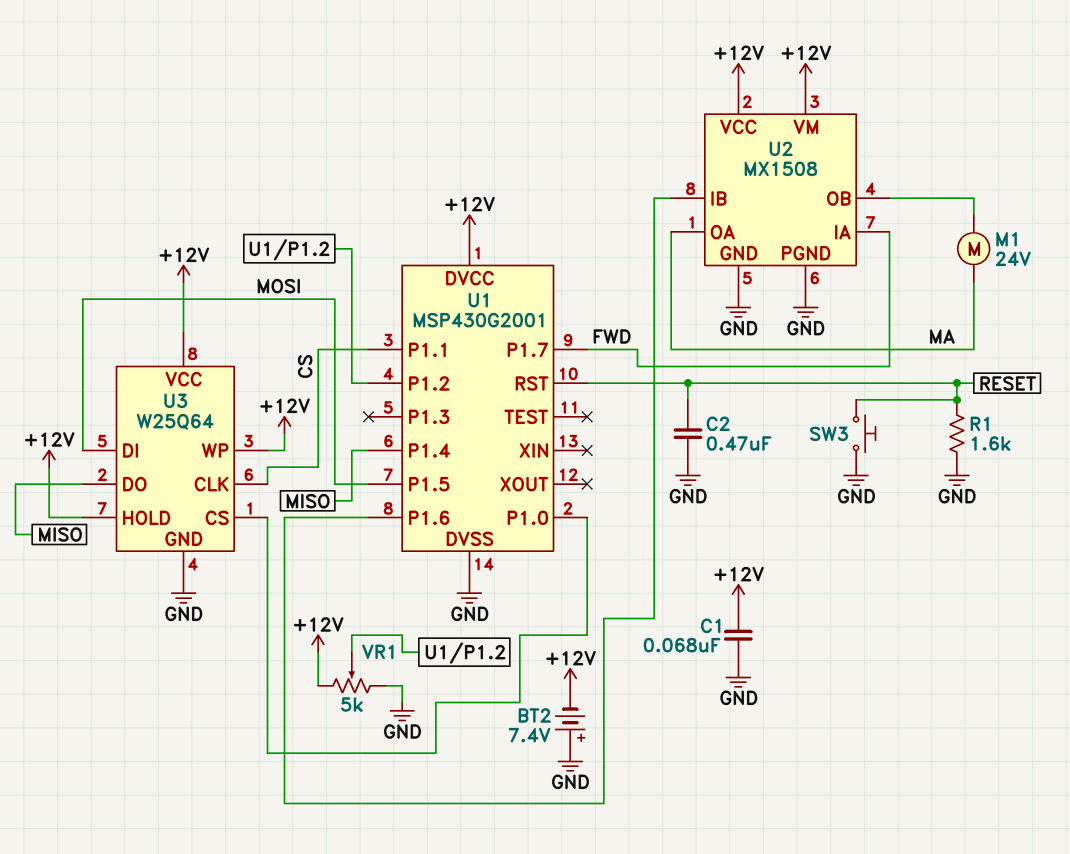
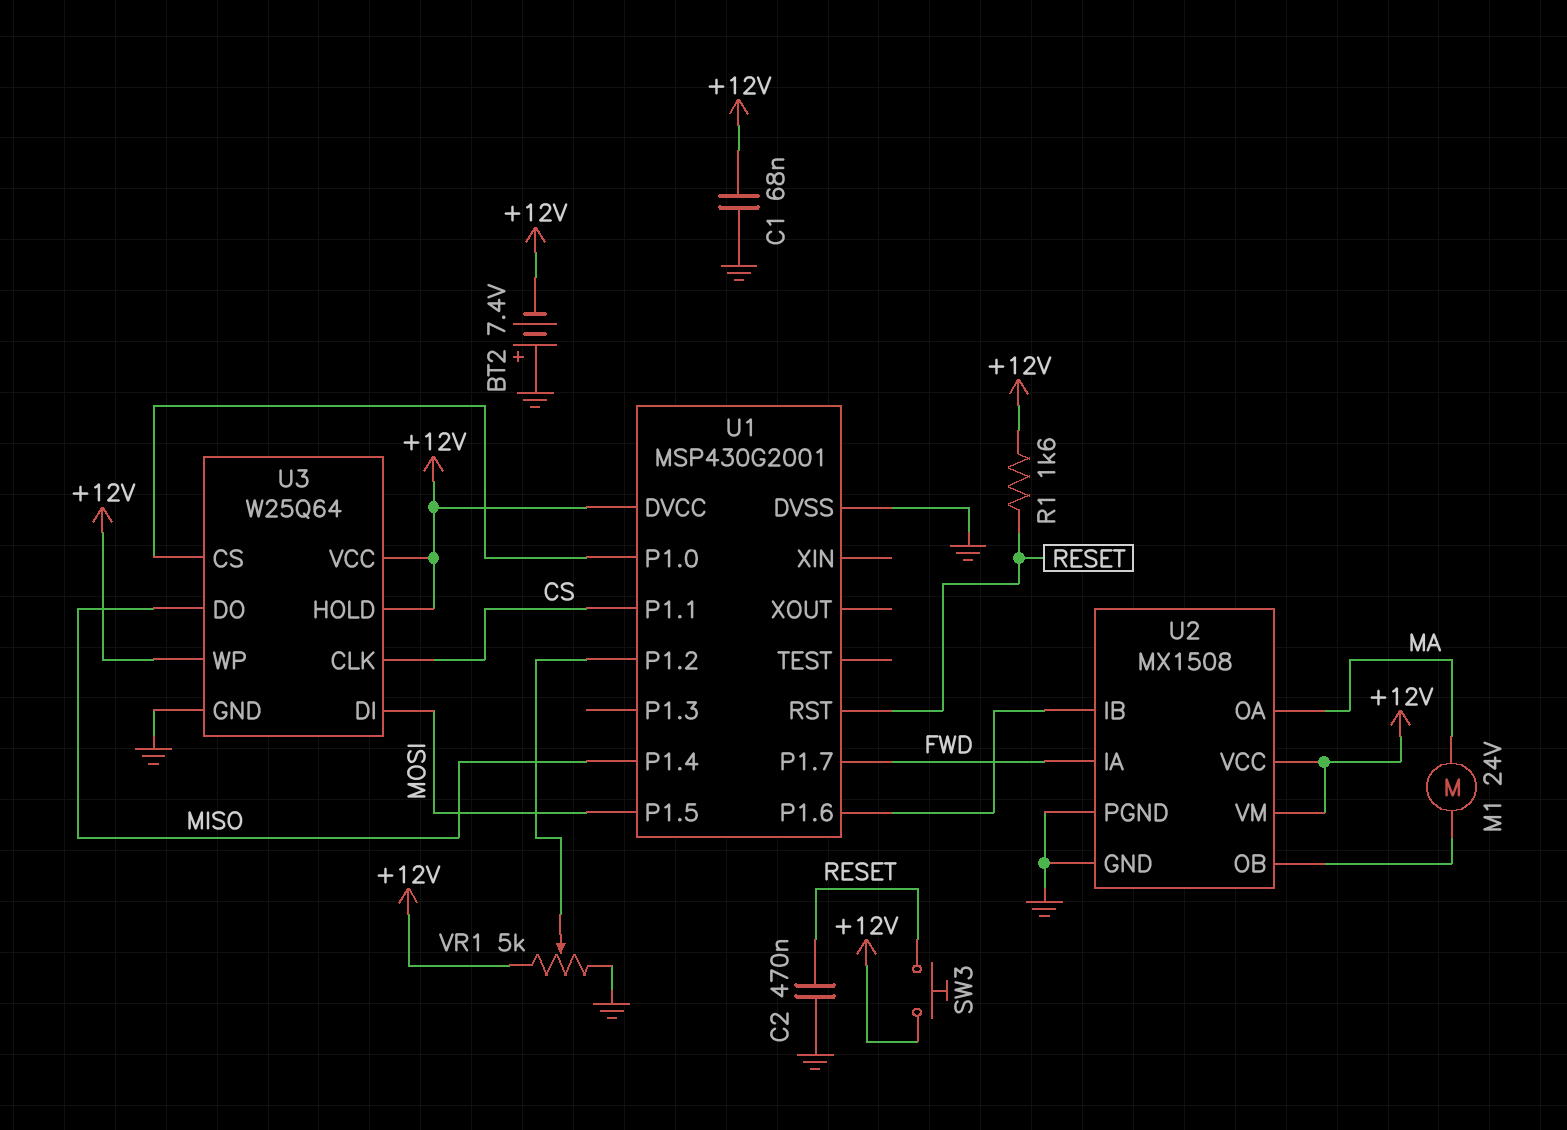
R1: 1.6k (GND, RESET) -> 1.6k (+12V, RESET)
SW3: button (GND, RESET) -> button (+12V, RESET)

